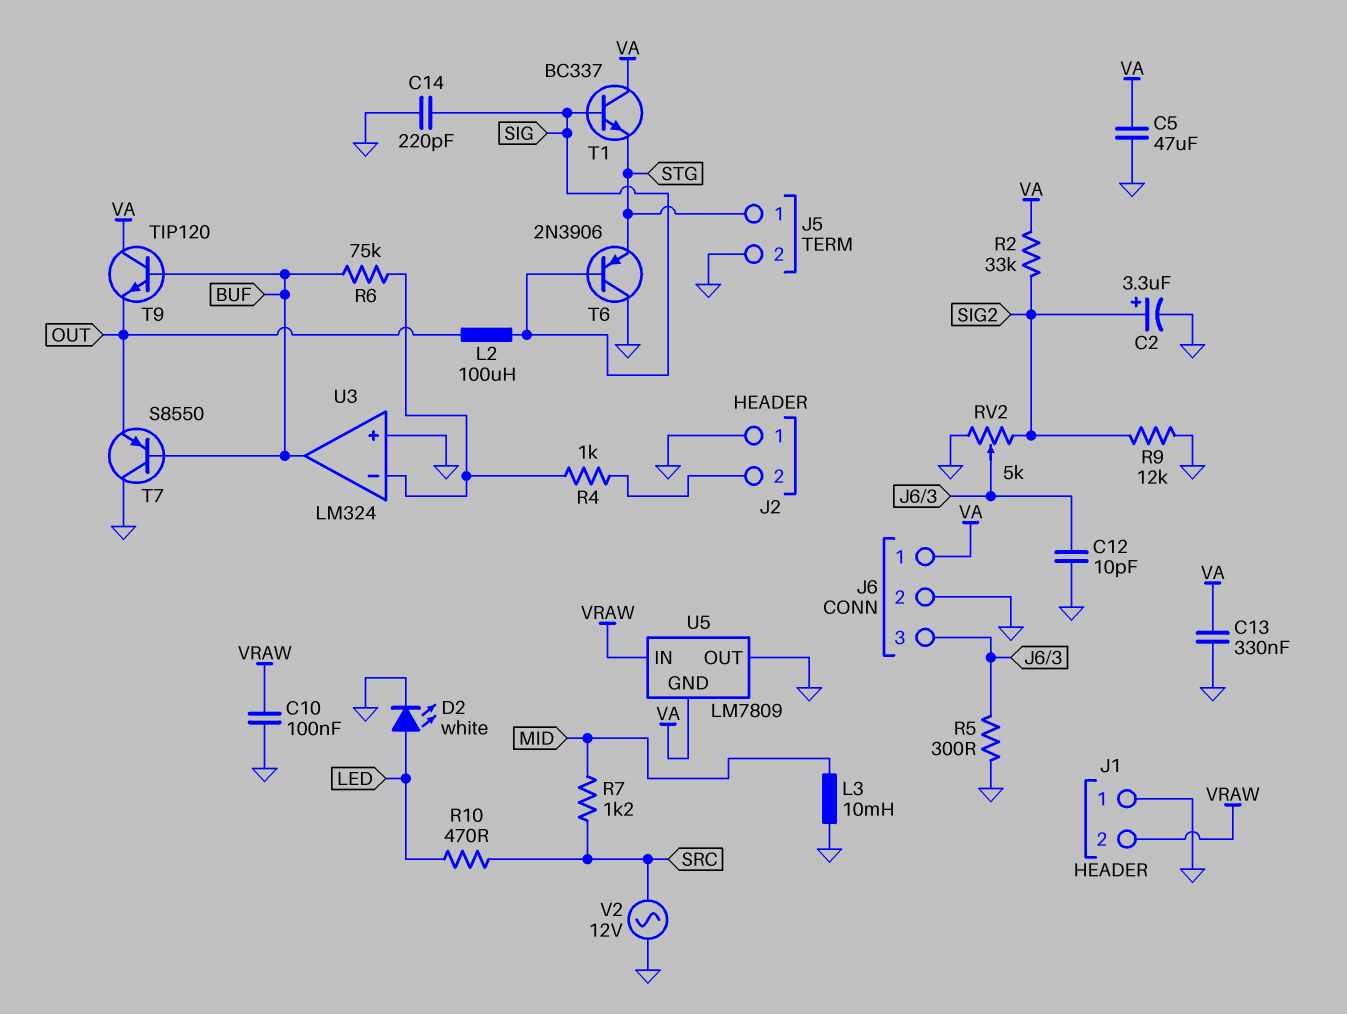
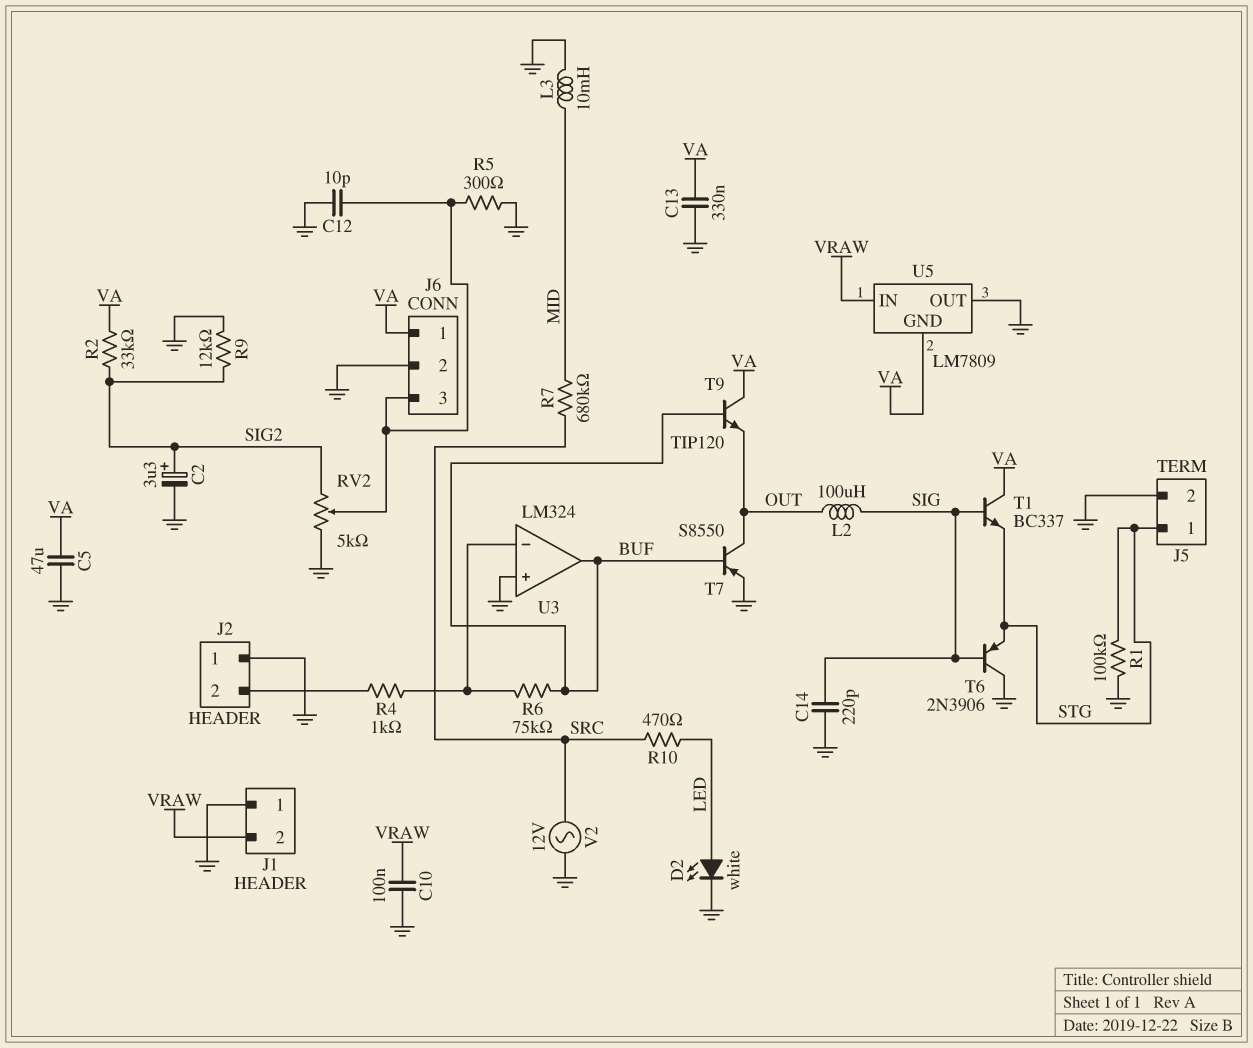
R1: none -> 100k (GND, STG)
R7: 1.2k (MID, SRC) -> 680k (MID, SRC)
T7: PNP S8550 (B BUF, C GND, E OUT) -> PNP S8550 (B BUF, C OUT, E GND)

